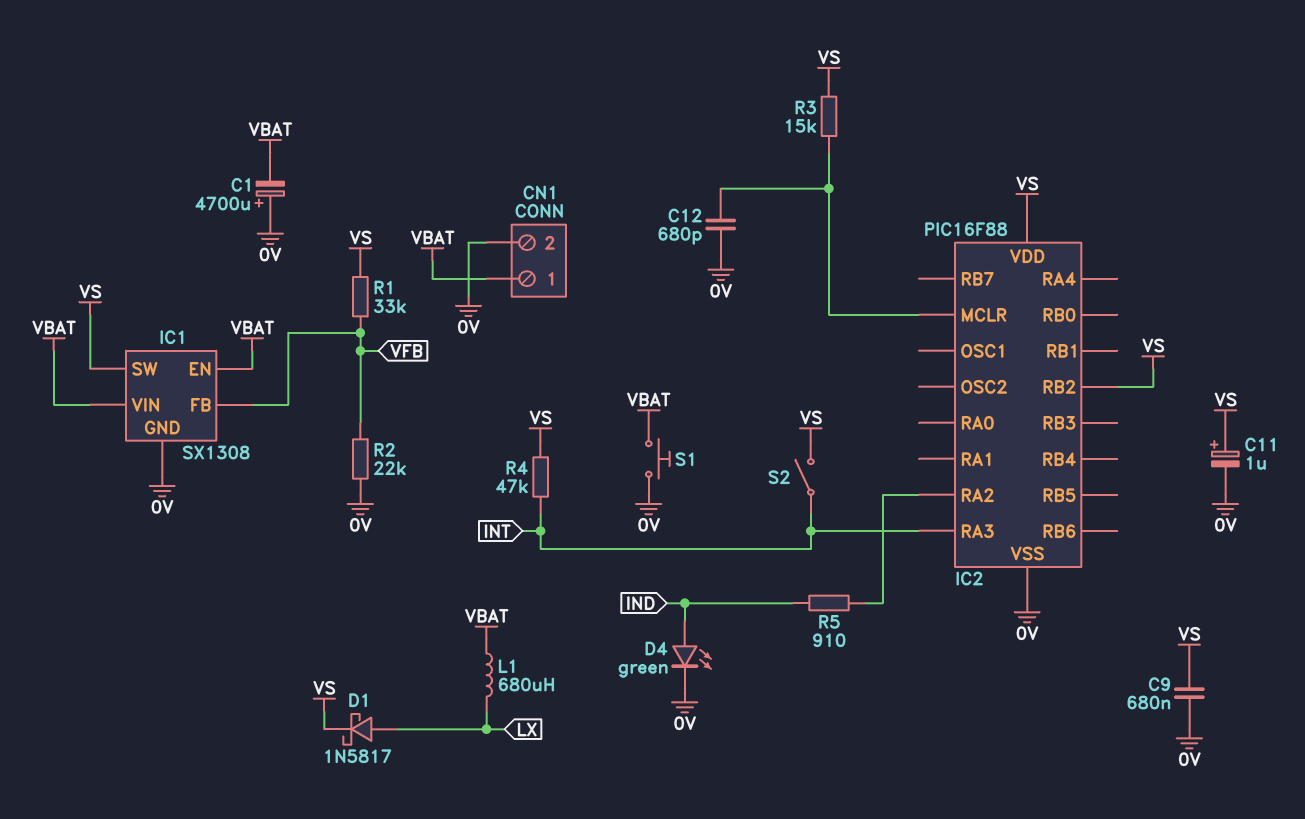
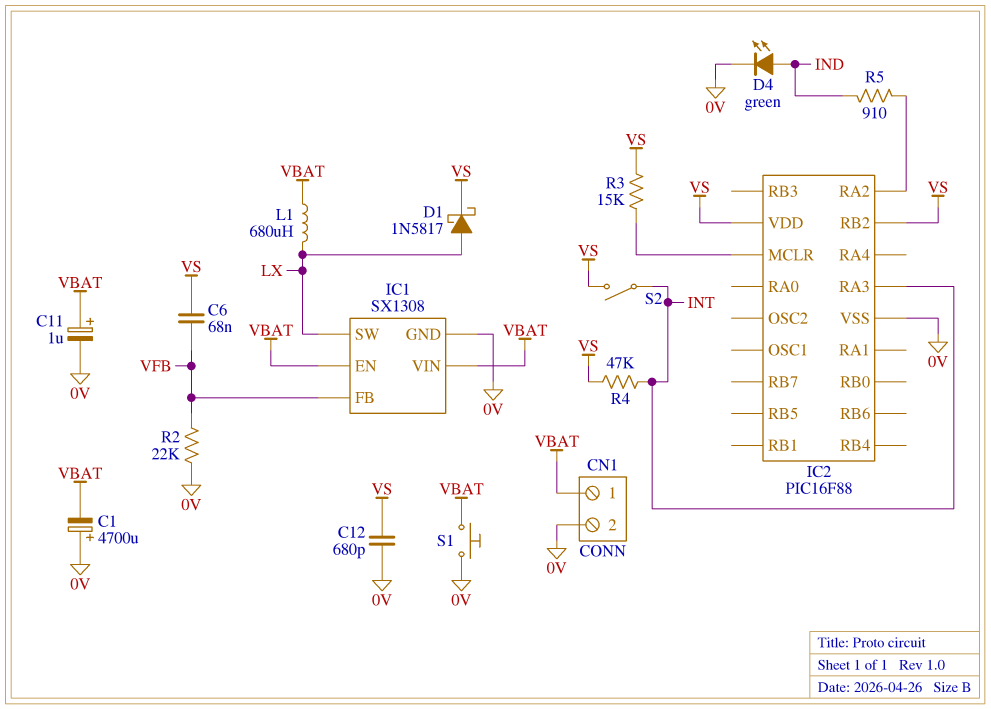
C6: none -> 68nF (VFB, VS)
C9: 680nF (0V, VS) -> none
C11: 1uF (plus VS, minus 0V) -> 1uF (plus VBAT, minus 0V)
C12: 680pF (0V, IC2/MCLR) -> 680pF (0V, VS)
IC1 pin SW: VS -> LX
R1: 33k (VFB, VS) -> none

